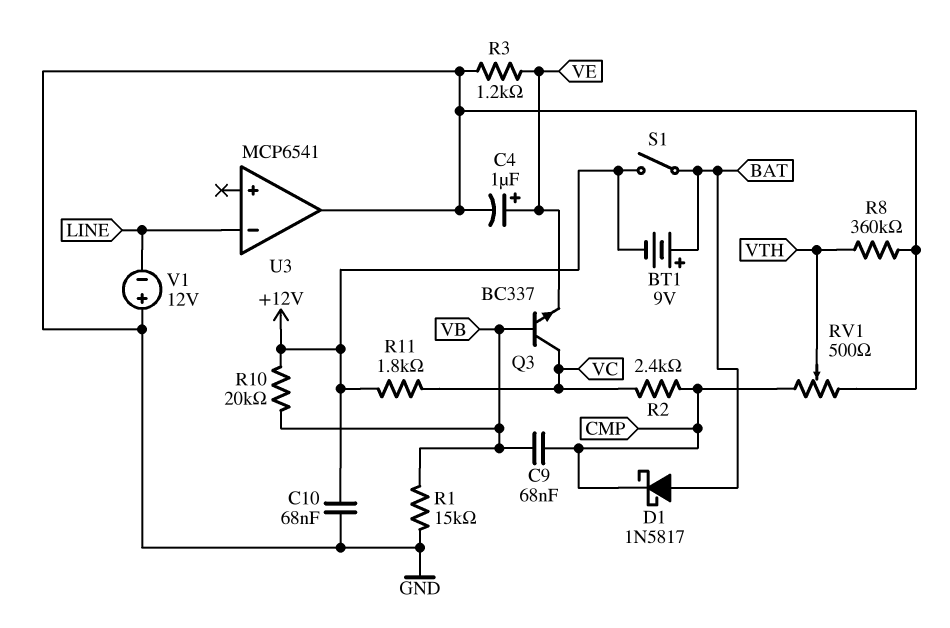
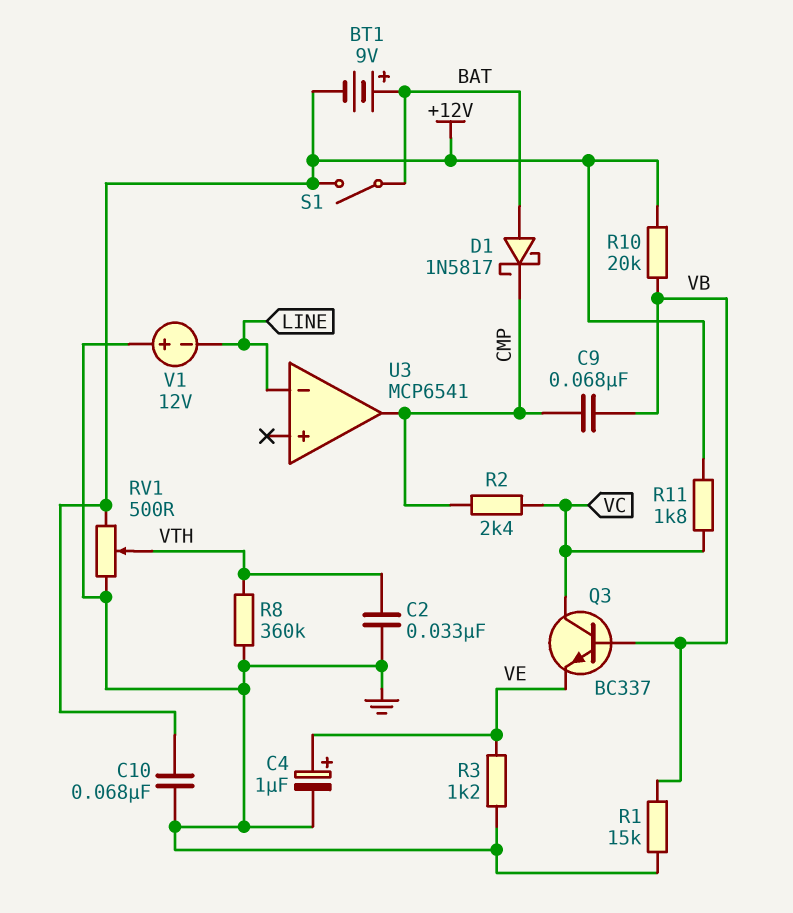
C2: none -> 33nF (GND, VTH)
RV1: 500 (CMP, GND, wiper VTH) -> 500 (+12V, GND, wiper VTH)
U3 pin out: GND -> CMP

